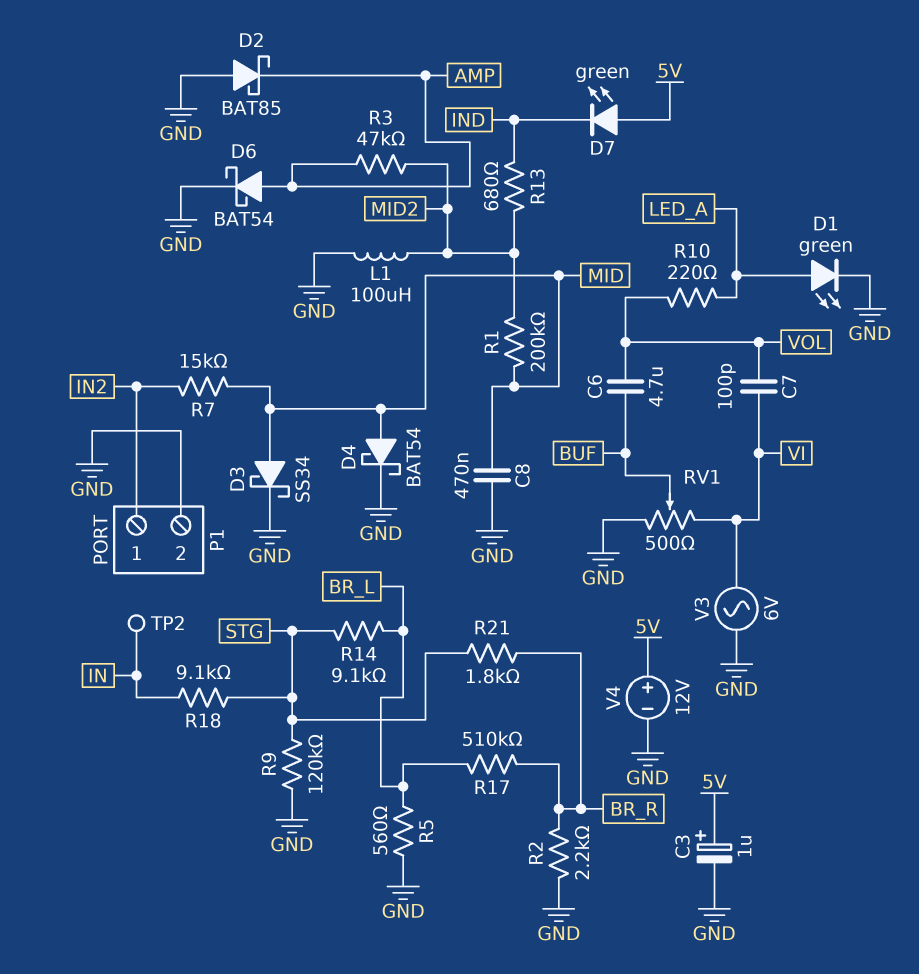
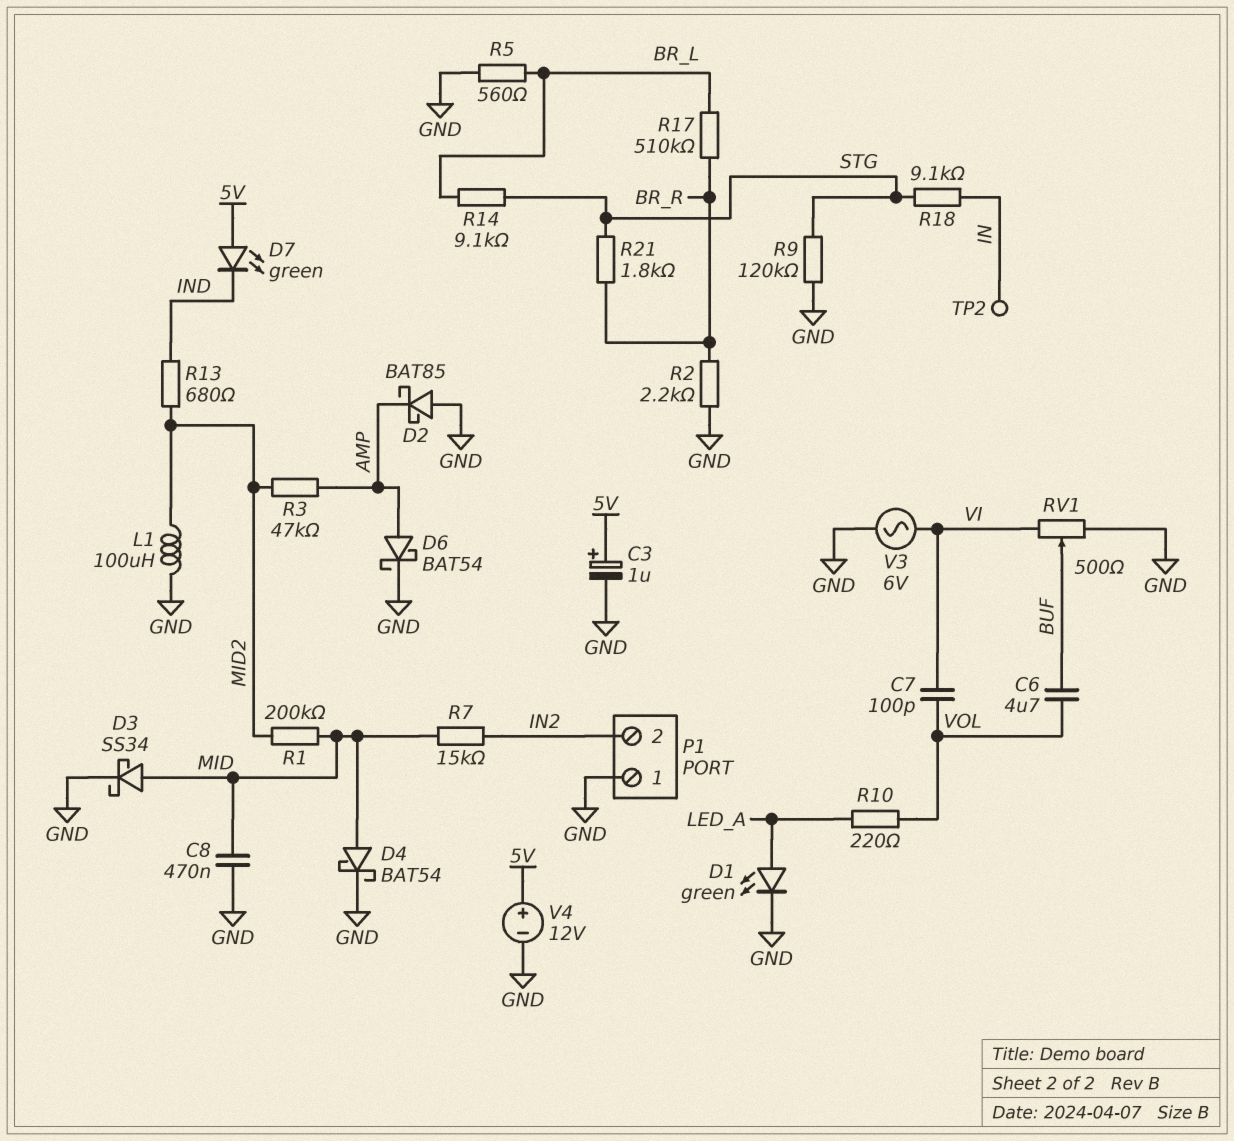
P1 pin 1: IN2 -> GND
P1 pin 2: GND -> IN2

